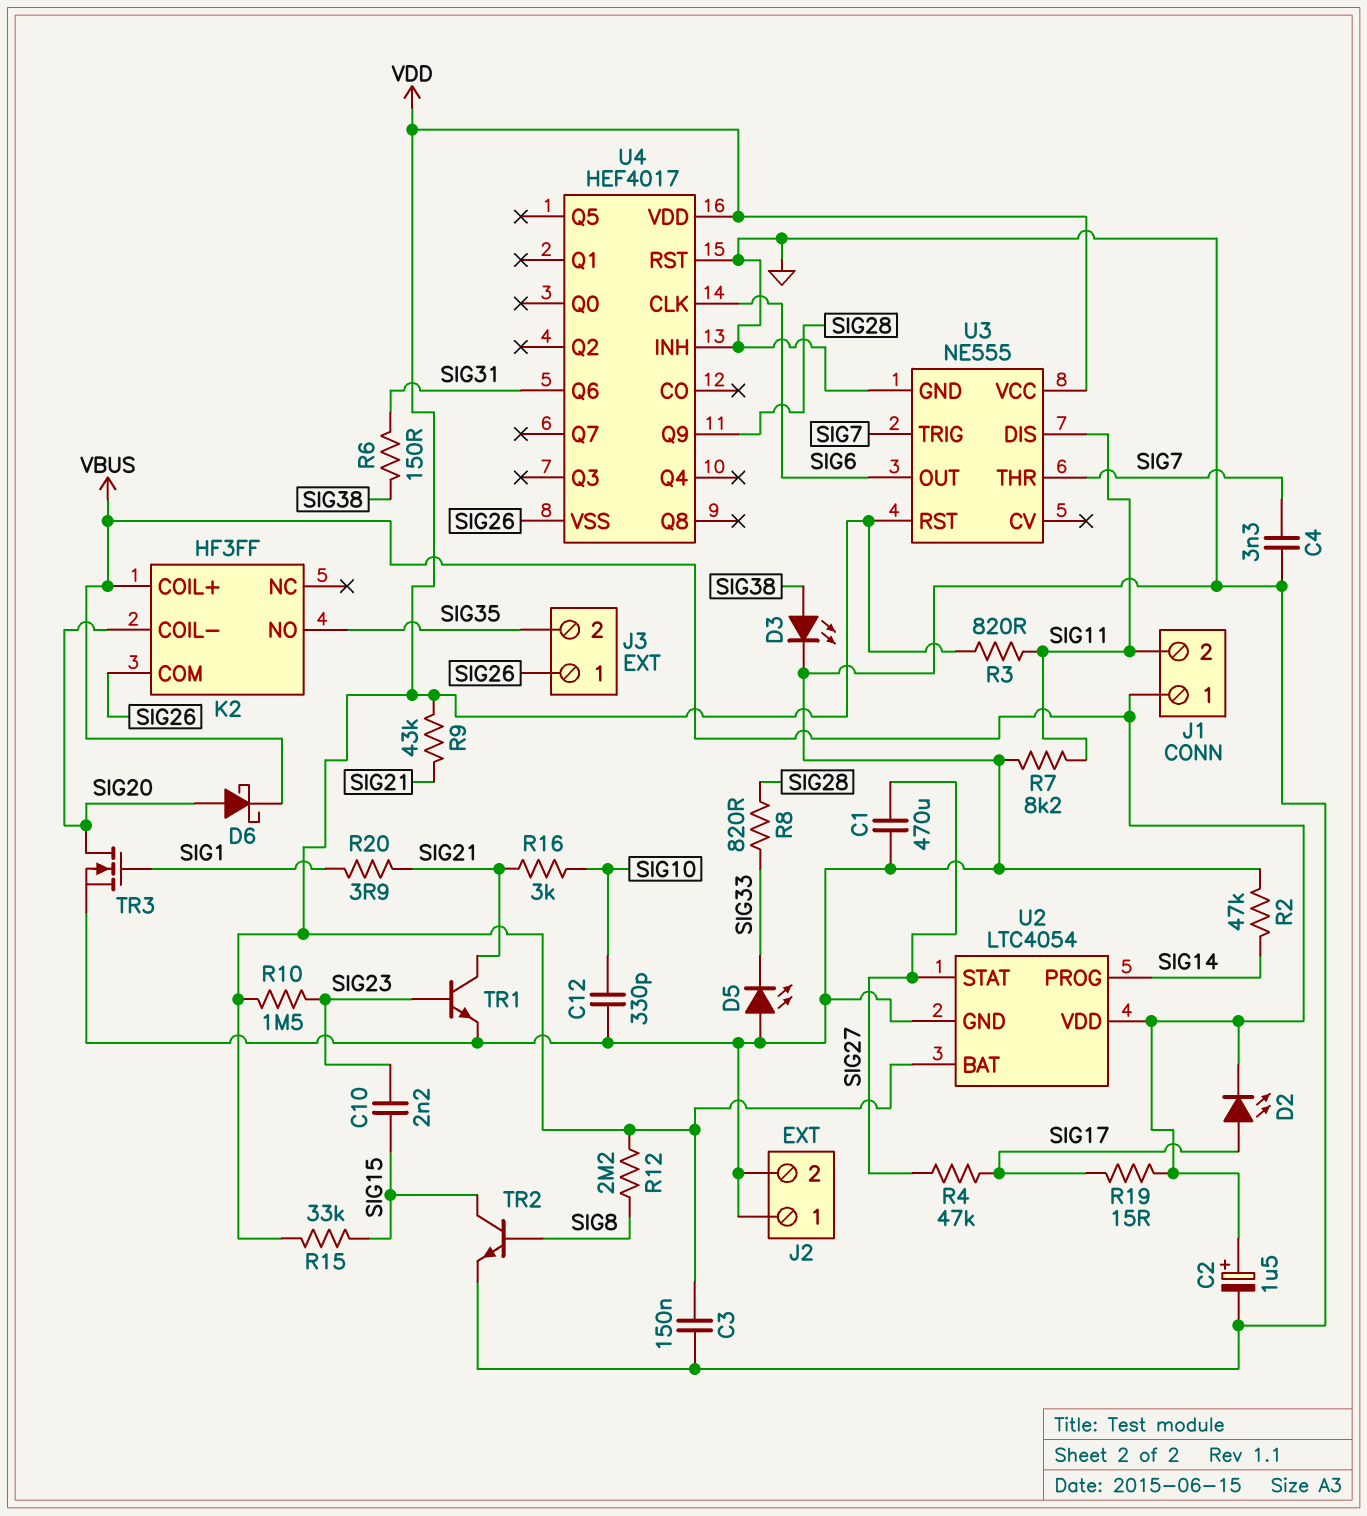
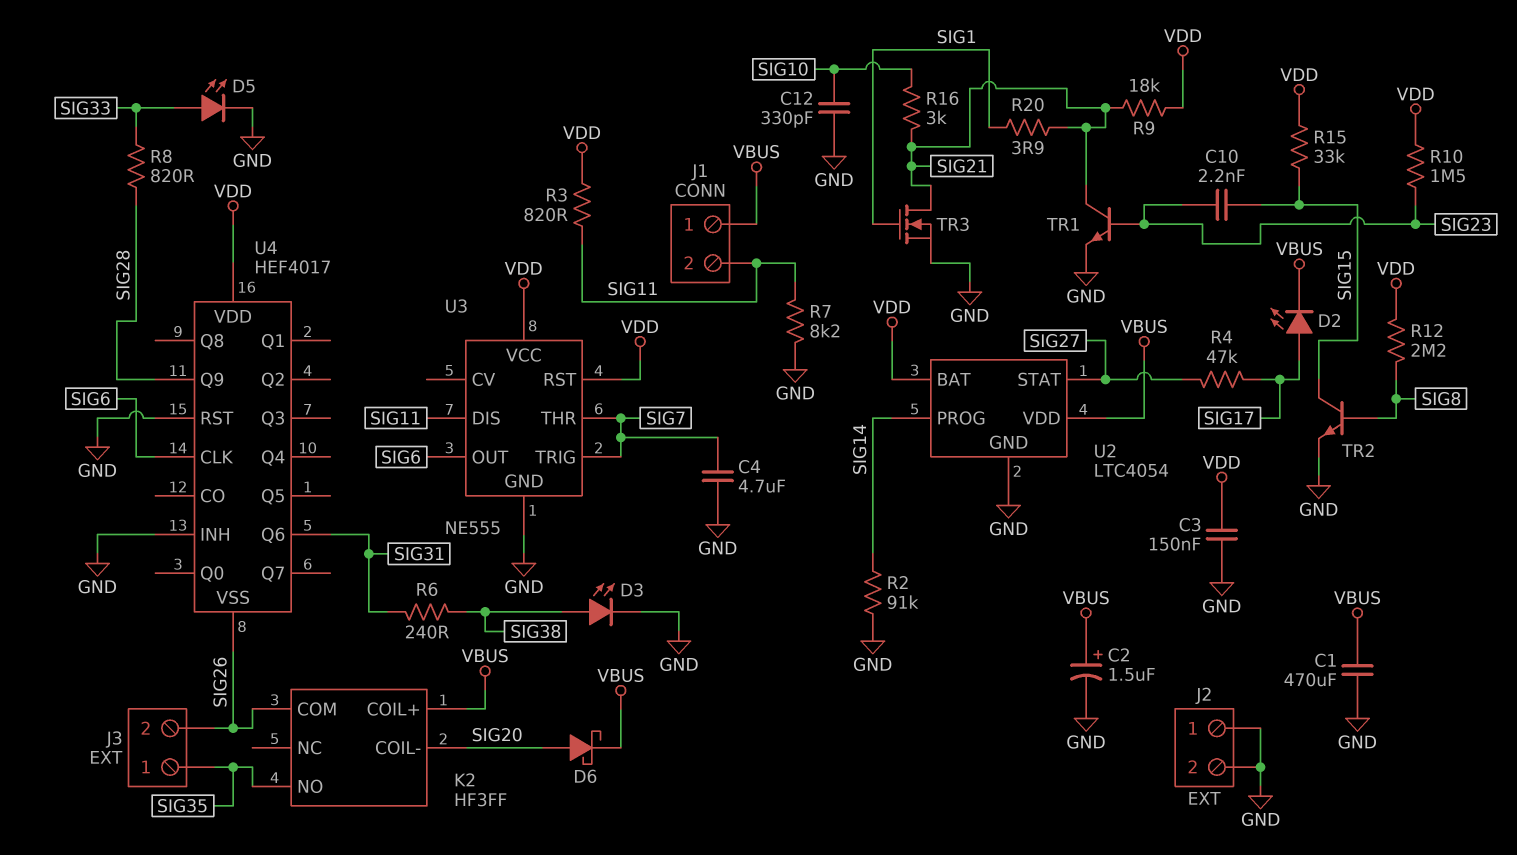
C1: 470uF (GND, SIG27) -> 470uF (GND, VBUS)
C4: 3.3nF (GND, SIG7) -> 4.7uF (GND, SIG7)
D5: LED (A GND, K SIG33) -> LED (A SIG33, K GND)
J3 pin 1: SIG26 -> SIG35
J3 pin 2: SIG35 -> SIG26
R2: 47k (GND, SIG14) -> 91k (GND, SIG14)
R6: 150 (SIG31, SIG38) -> 240 (SIG31, SIG38)
R9: 43k (SIG21, VDD) -> 18k (SIG21, VDD)
R19: 15 (SIG17, VBUS) -> none
TR3: NMOS (G SIG1, D SIG20, S GND) -> NMOS (G SIG1, D SIG21, S GND)

